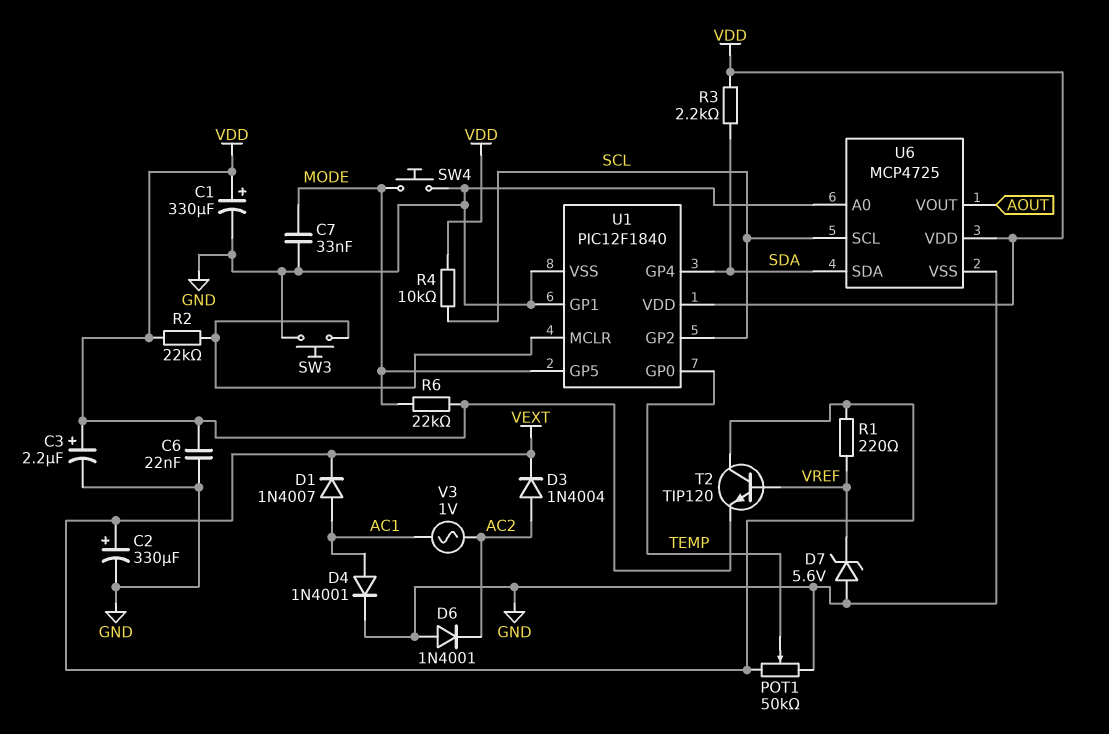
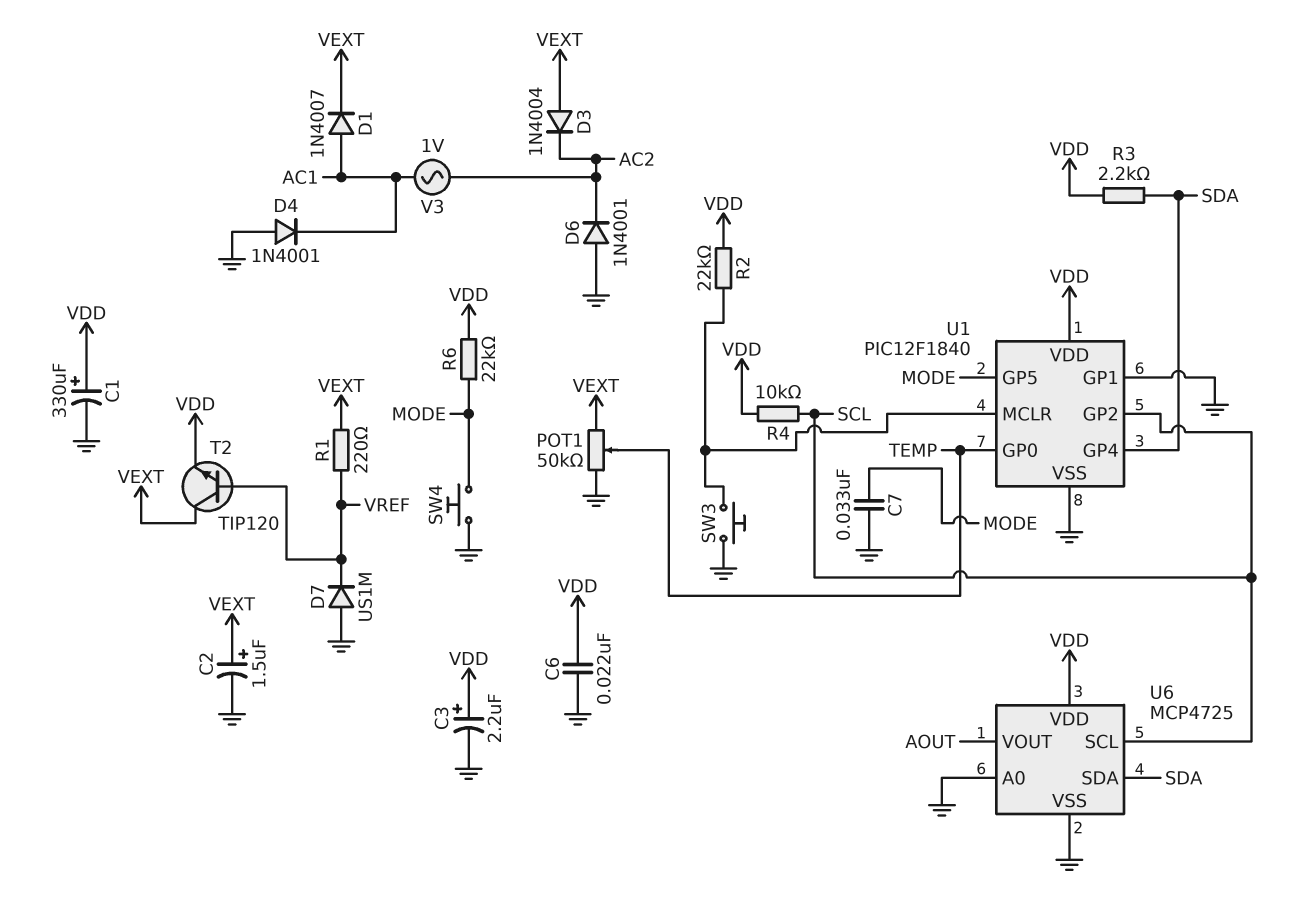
C2: 330uF (plus VEXT, minus GND) -> 1.5uF (plus VEXT, minus GND)
D3: diode 1N4004 (A AC2, K VEXT) -> diode 1N4004 (A VEXT, K AC2)
D4: diode 1N4001 (A AC1, K GND) -> diode 1N4001 (A GND, K AC1)
D7: zener 5.6V (A GND, K VREF) -> diode US1M (A GND, K VREF)

